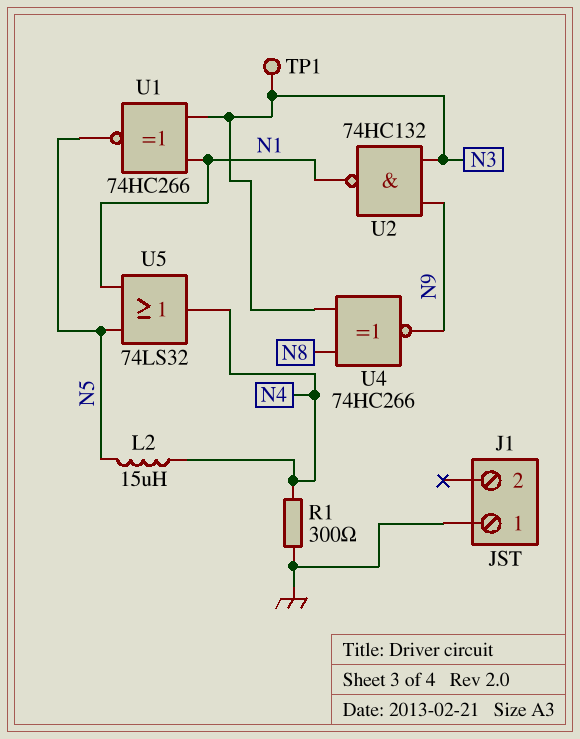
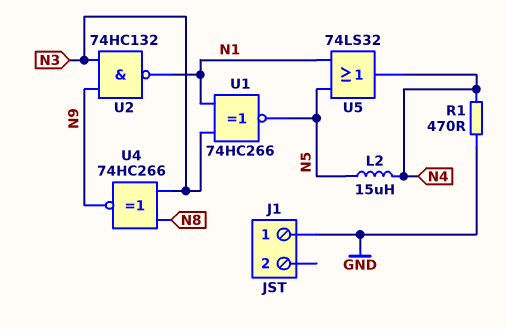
R1: 300 (GND, N4) -> 470 (GND, N4)
TP1: test point (N3) -> none

